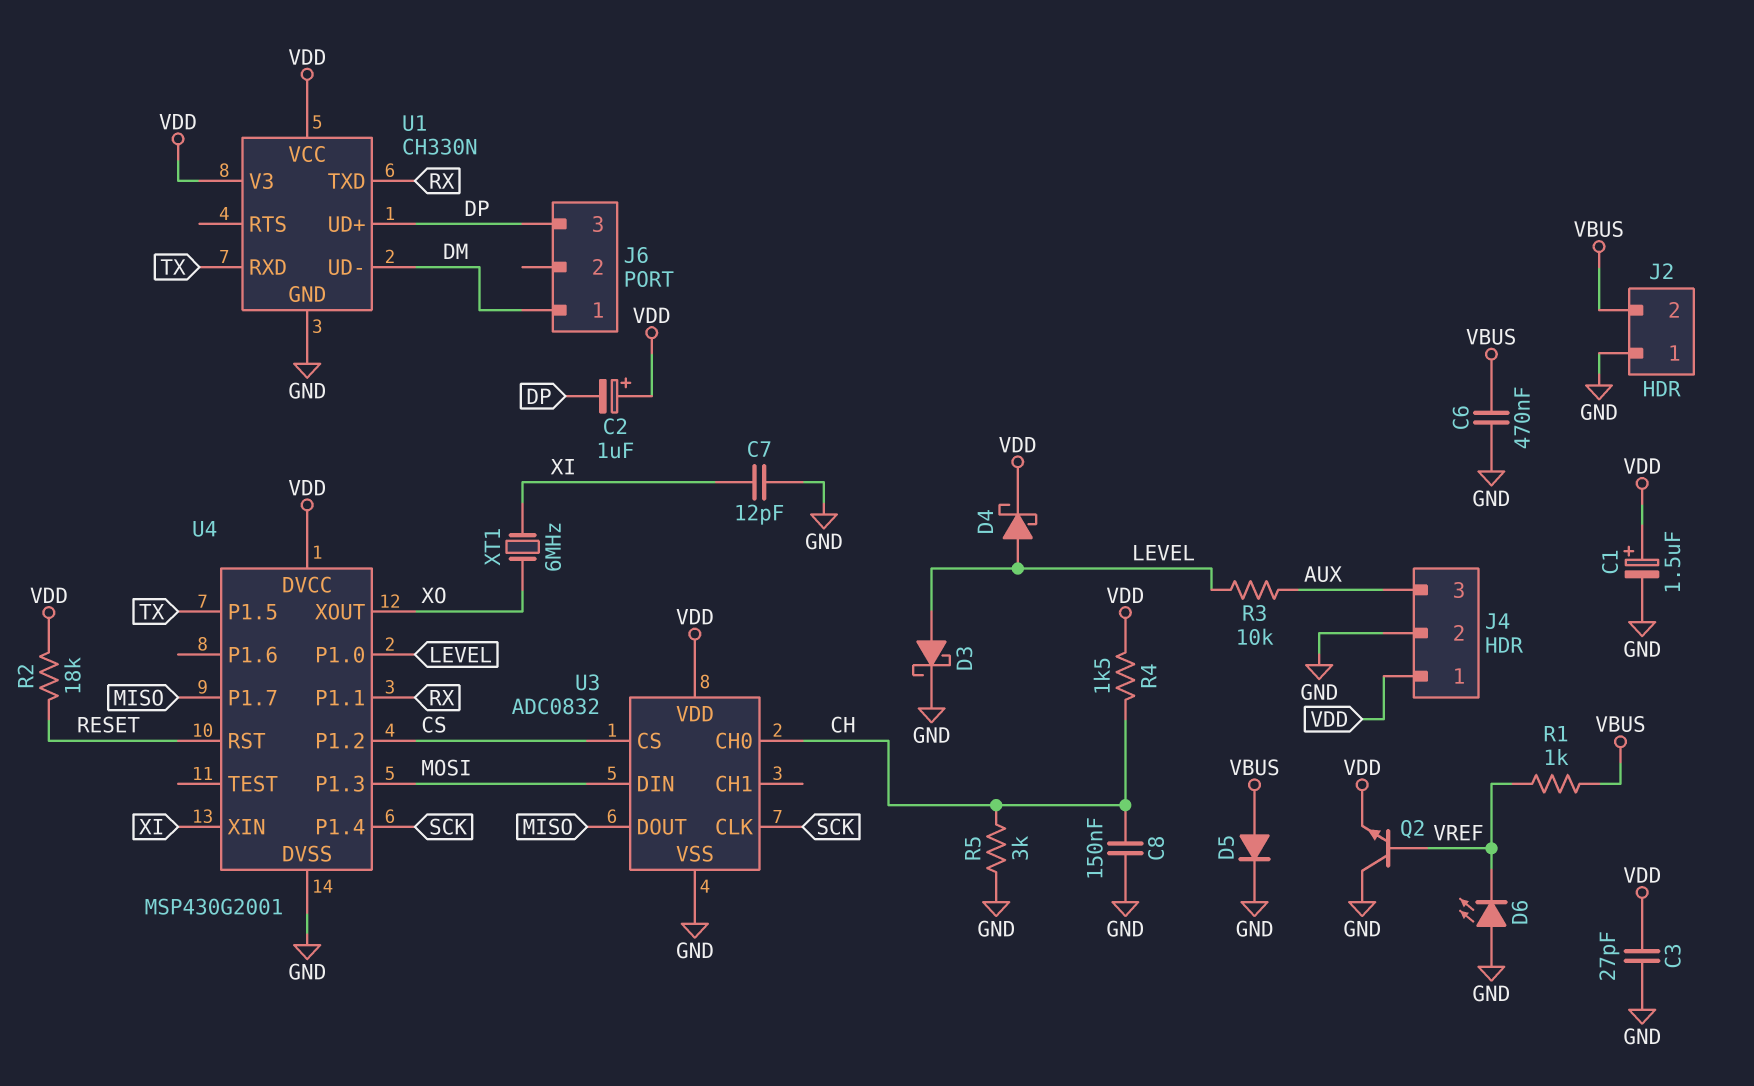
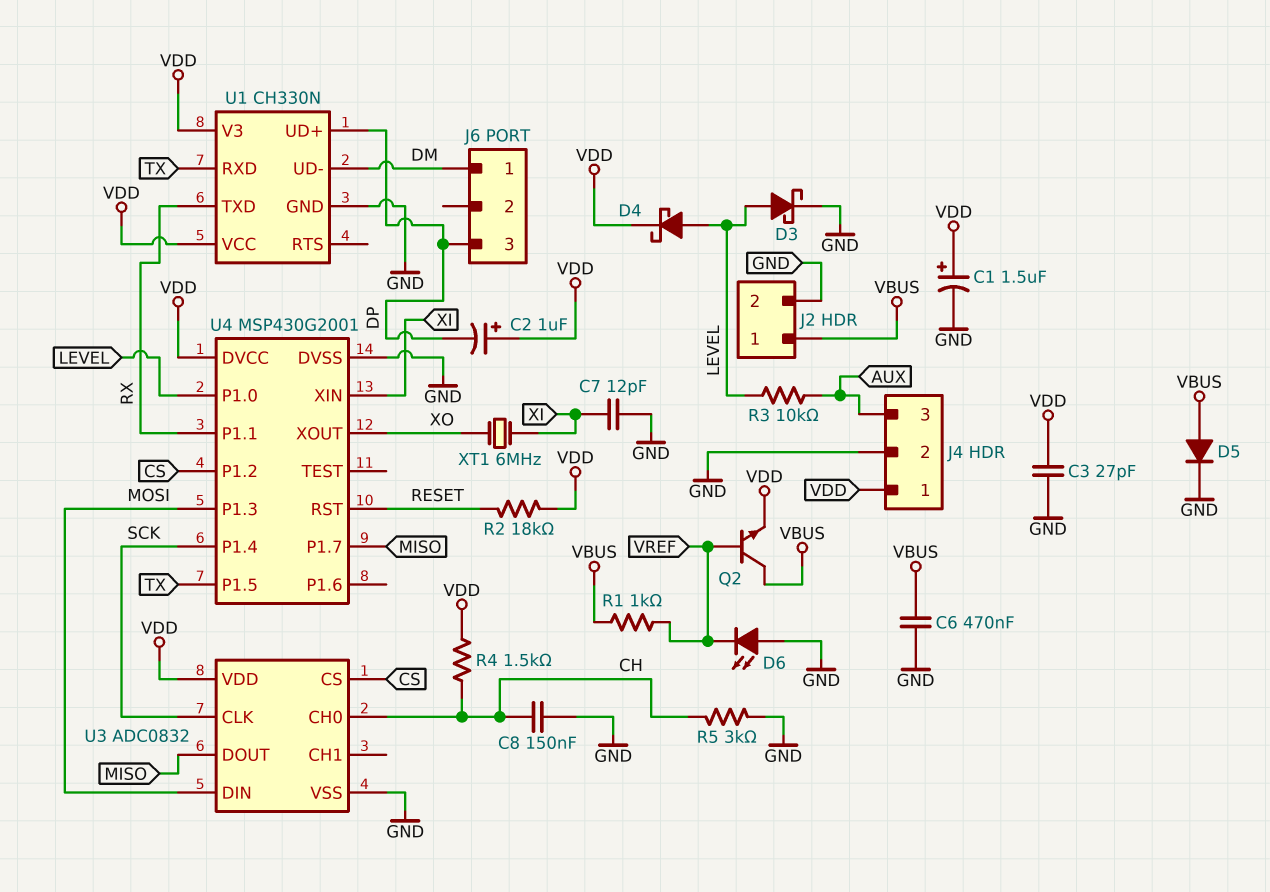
J2 pin 1: GND -> VBUS
J2 pin 2: VBUS -> GND
Q2: NPN (B VREF, C GND, E VDD) -> NPN (B VREF, C VBUS, E VDD)

